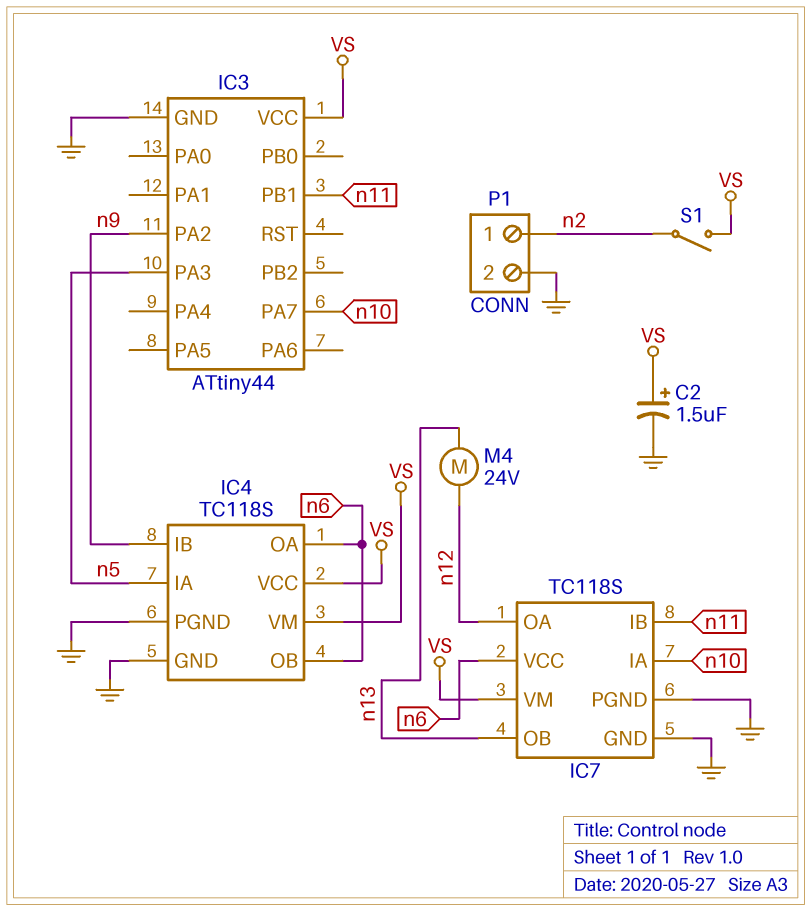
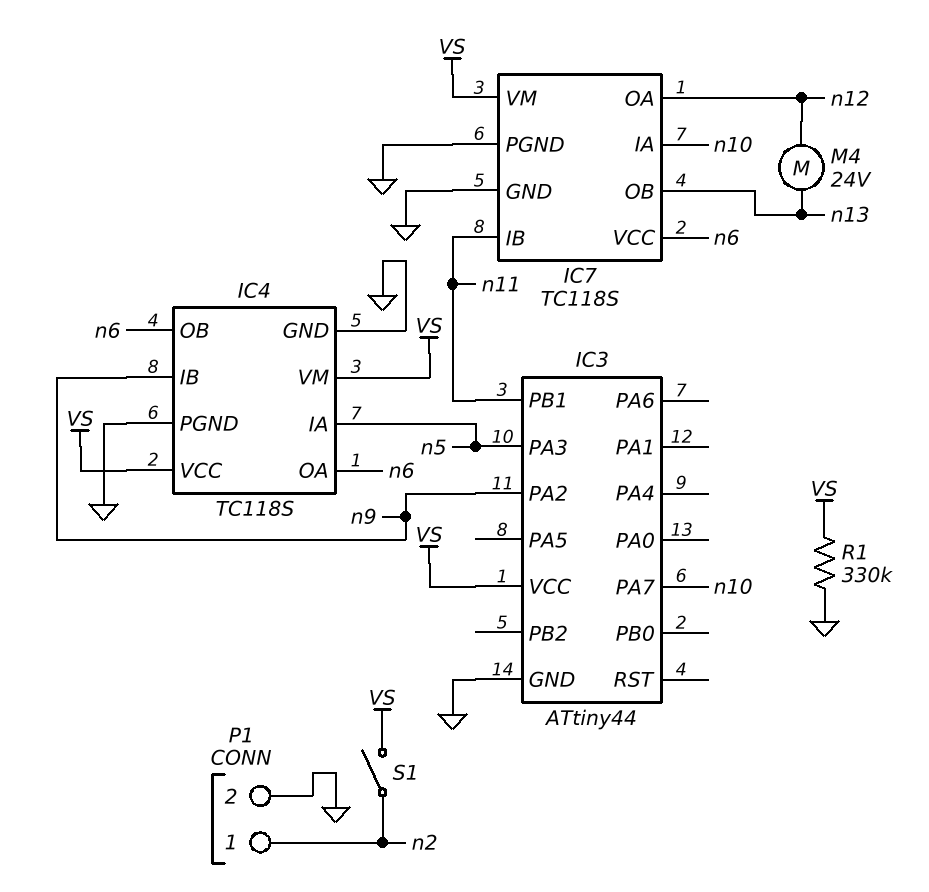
C2: 1.5uF (plus VS, minus GND) -> none
R1: none -> 330k (GND, VS)

